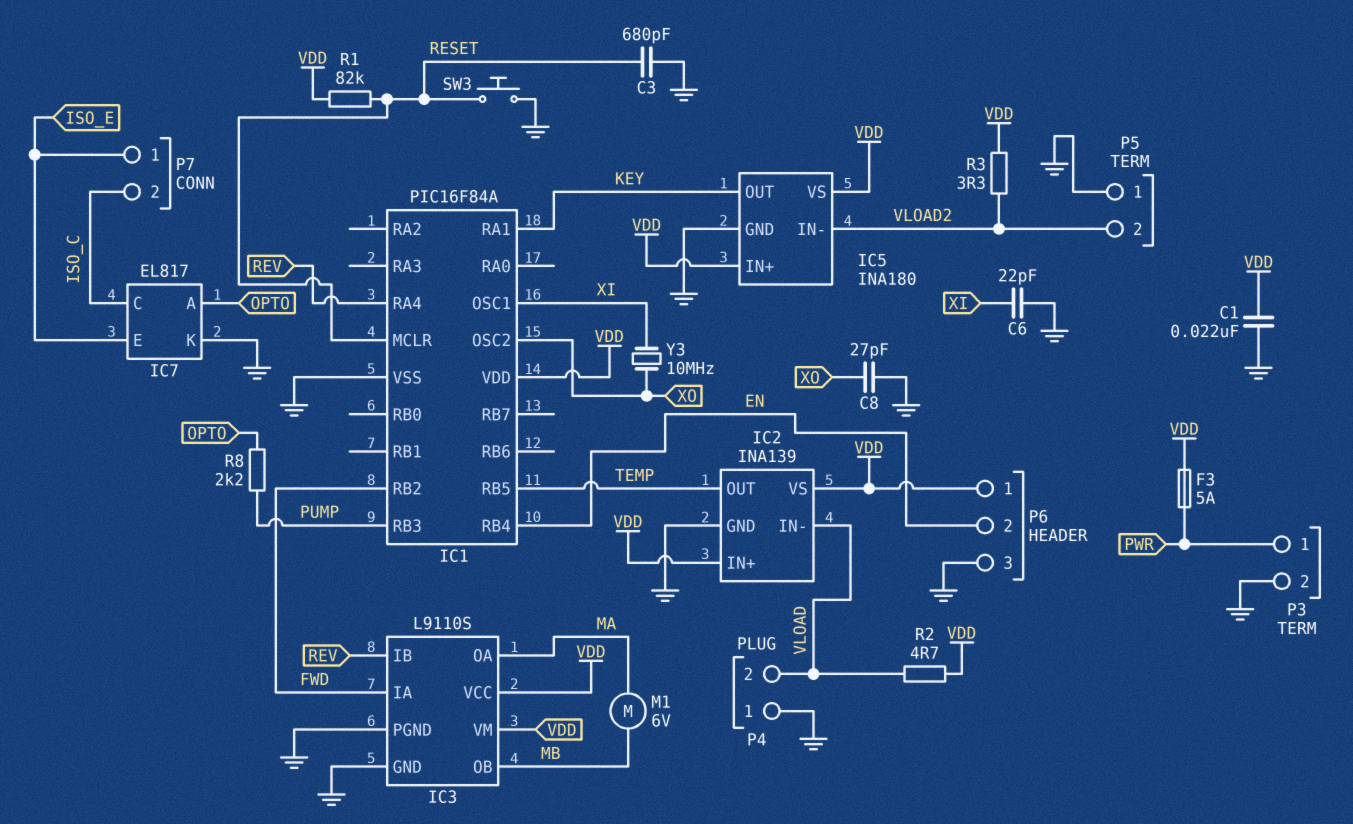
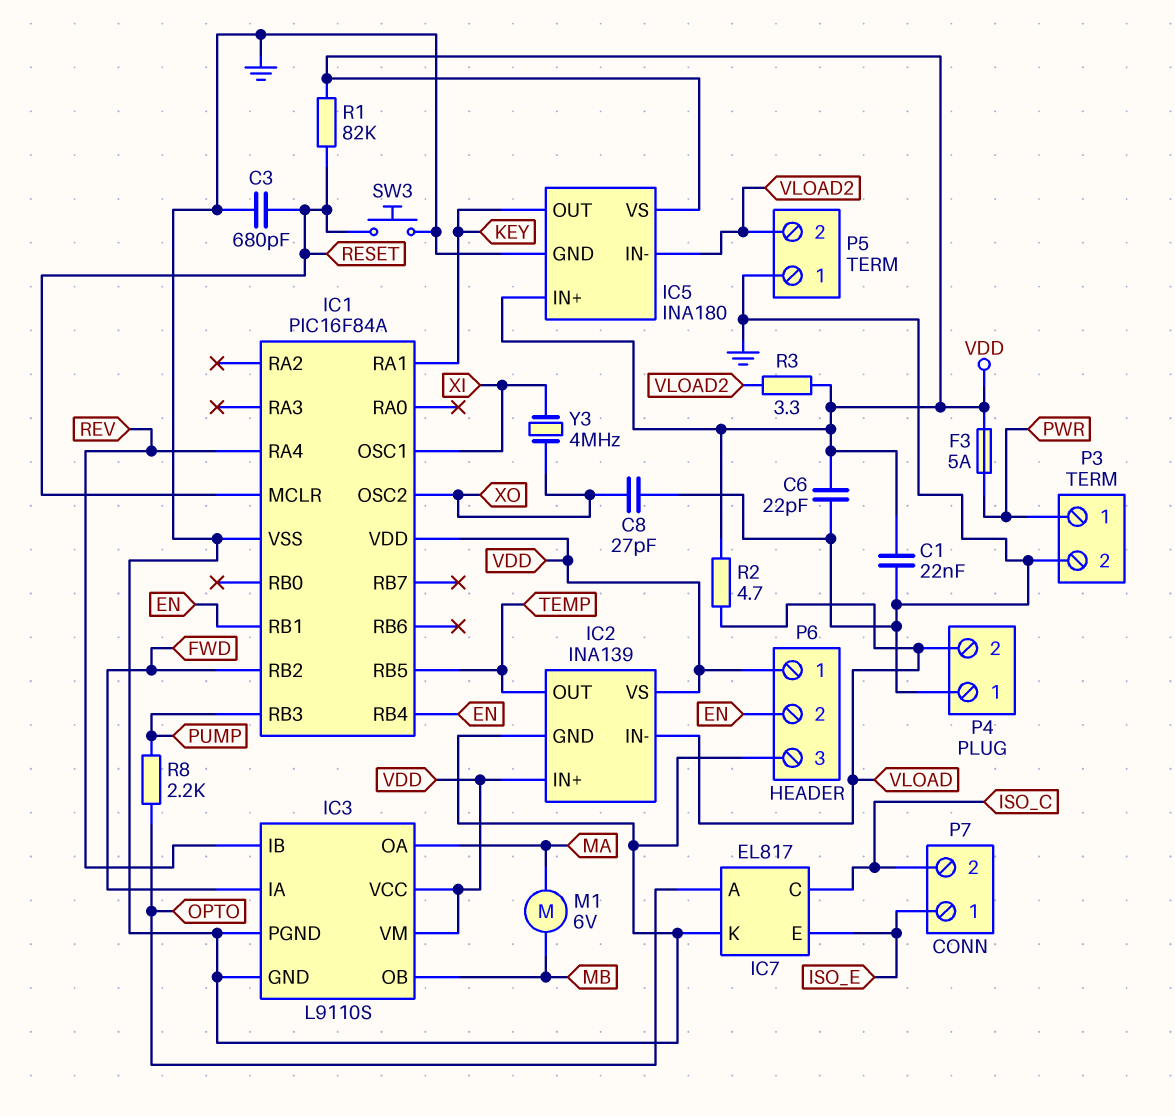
C6: 22pF (GND, XI) -> 22pF (GND, VDD)
IC1 pin RB1: none -> EN
Y3: 10MHz (XI, XO) -> 4MHz (XI, XO)

